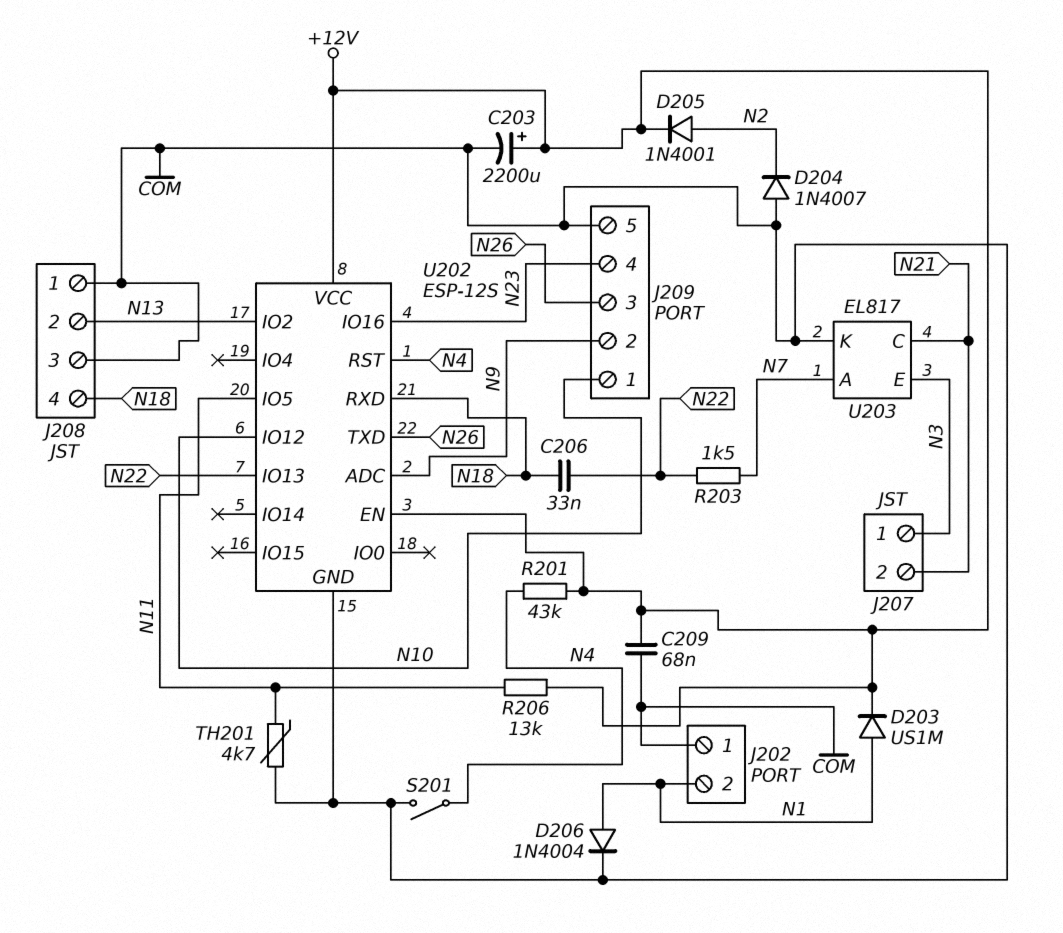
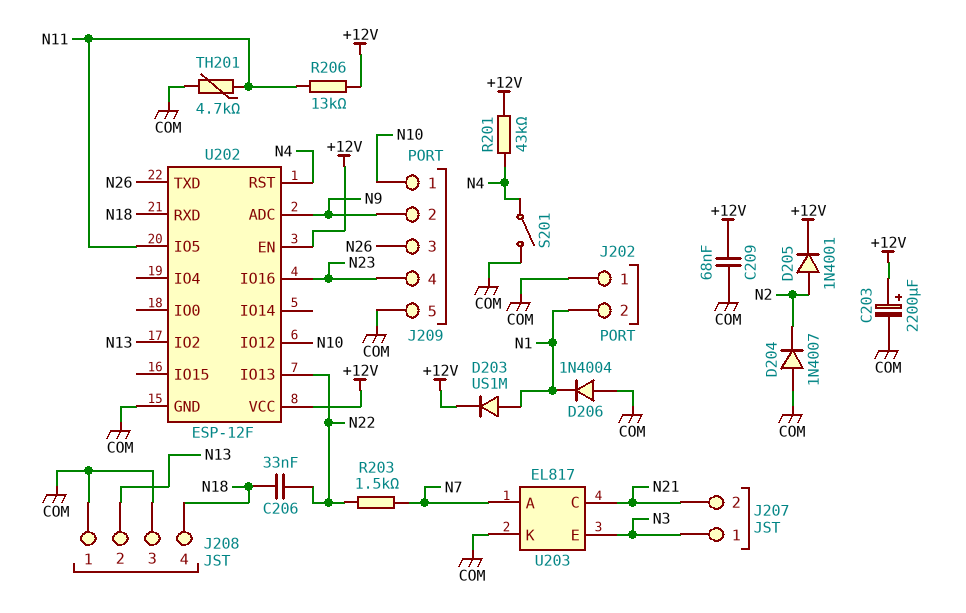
D206: diode 1N4004 (A N1, K COM) -> diode 1N4004 (A COM, K N1)
U202: ESP-12S -> ESP-12F

